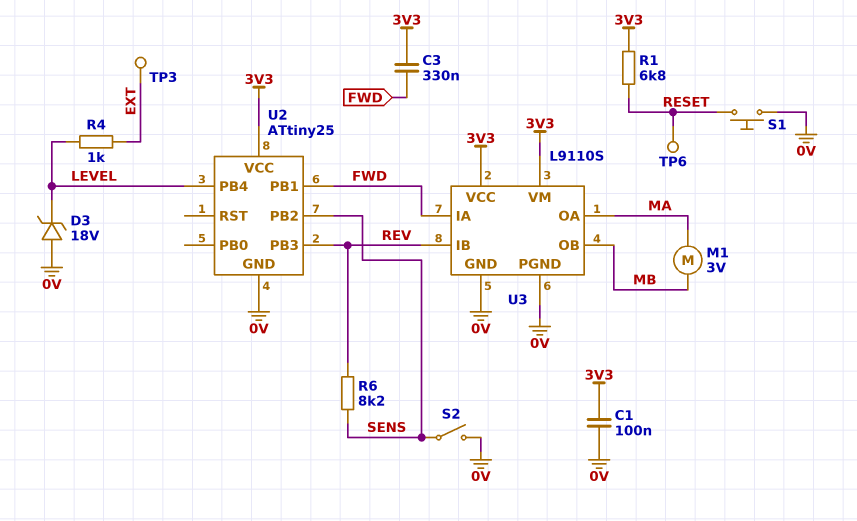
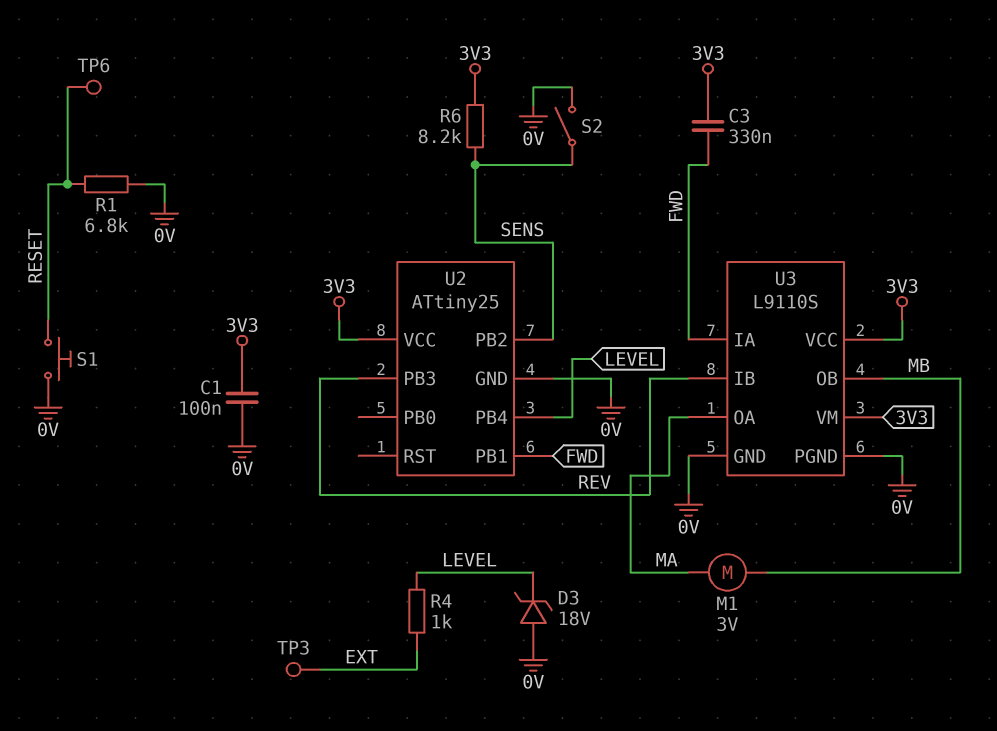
R1: 6.8k (3V3, RESET) -> 6.8k (0V, RESET)
R6: 8.2k (REV, SENS) -> 8.2k (3V3, SENS)

